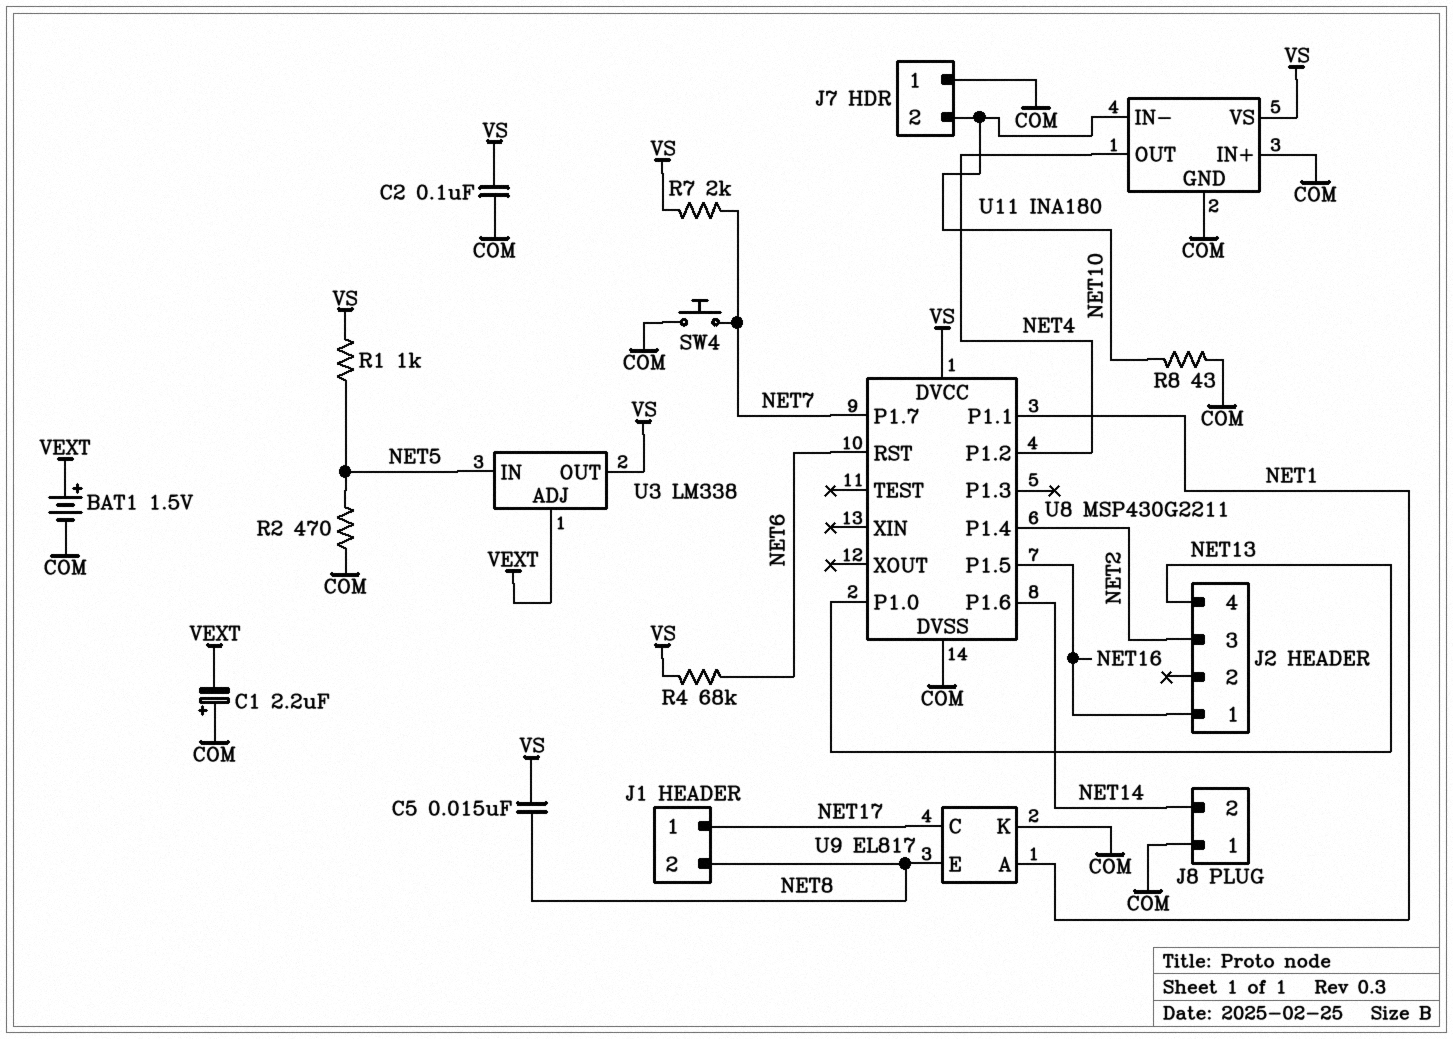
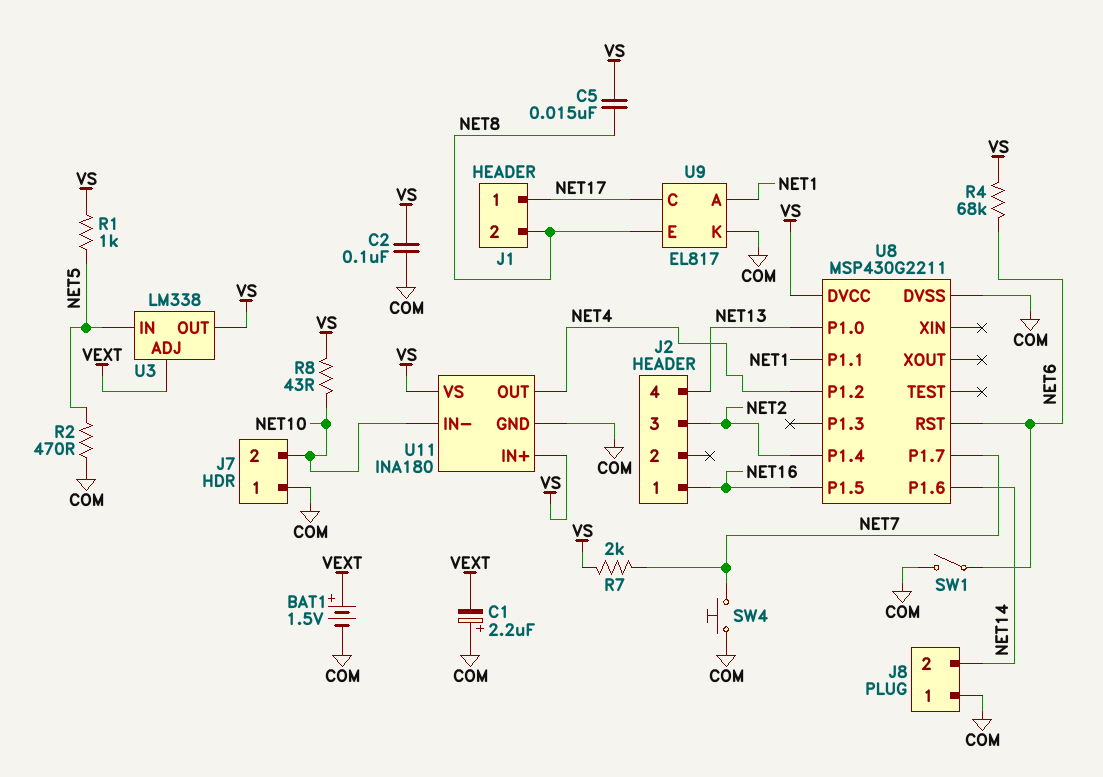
R8: 43 (COM, NET10) -> 43 (NET10, VS)
SW1: none -> switch (COM, NET6)
U11 pin IN+: COM -> VS

